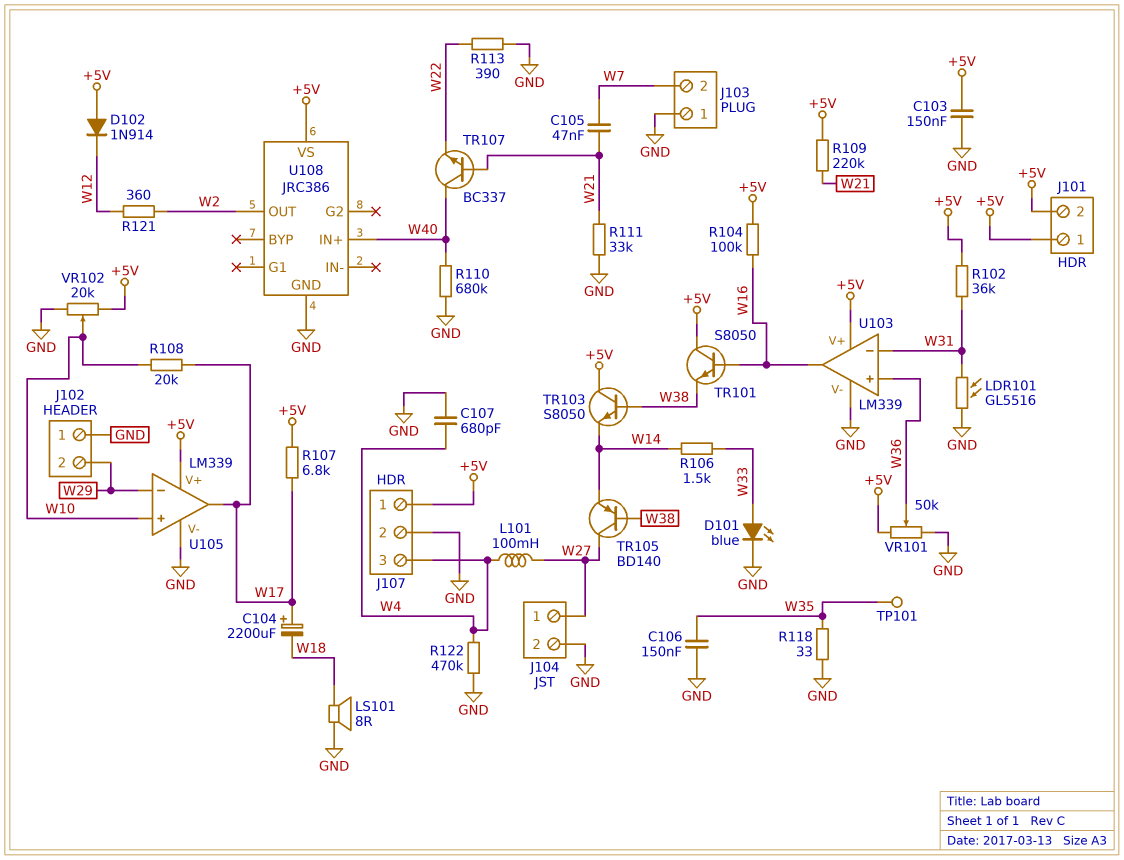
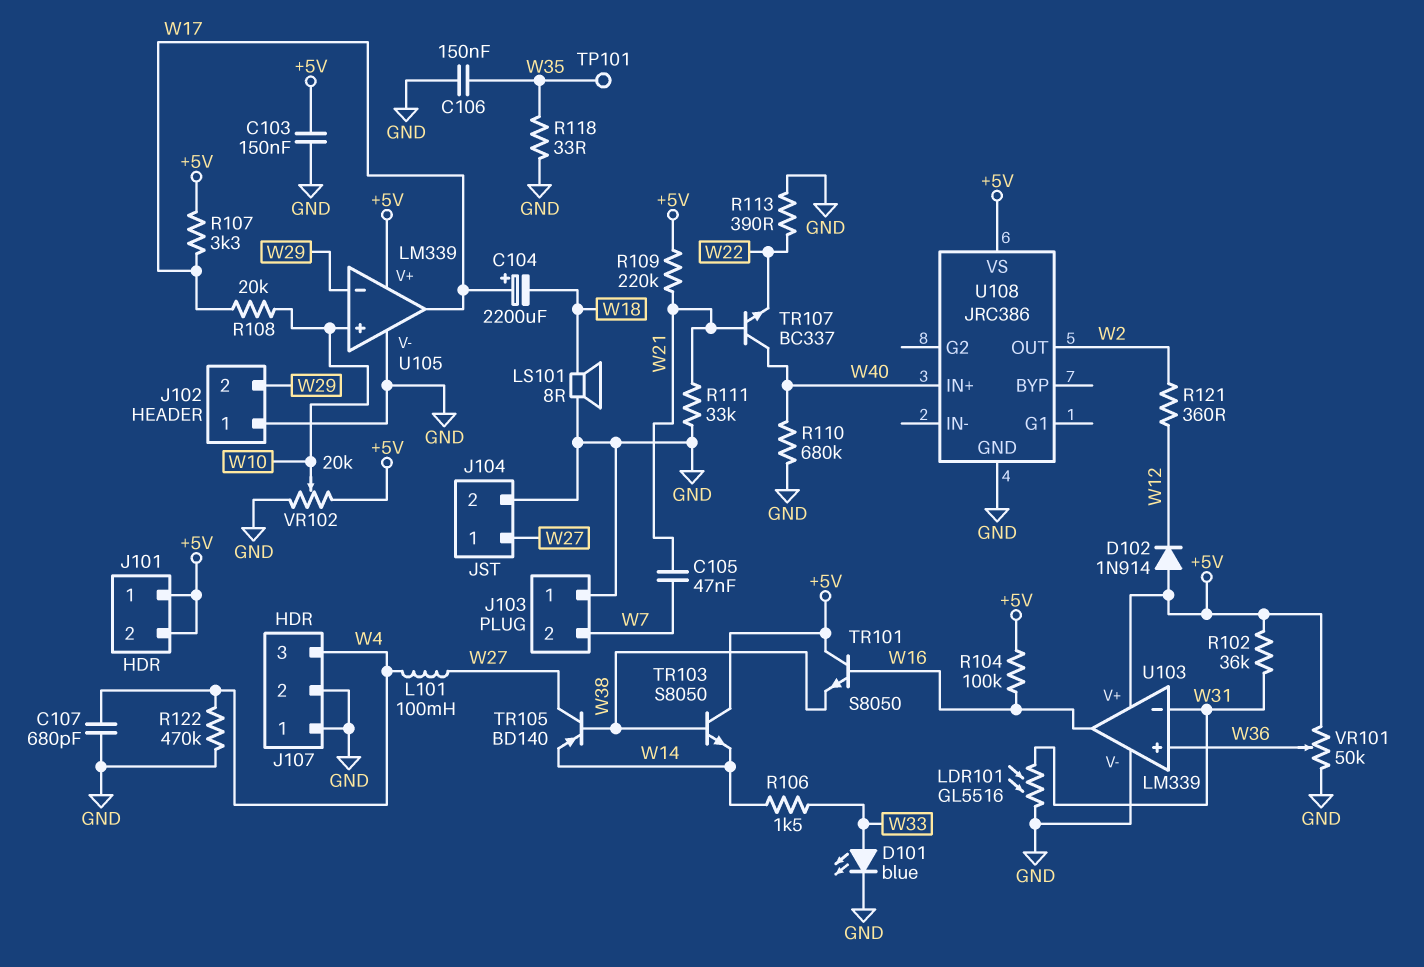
J107 pin 1: +5V -> GND
R107: 6.8k (+5V, W17) -> 3.3k (+5V, W17)

